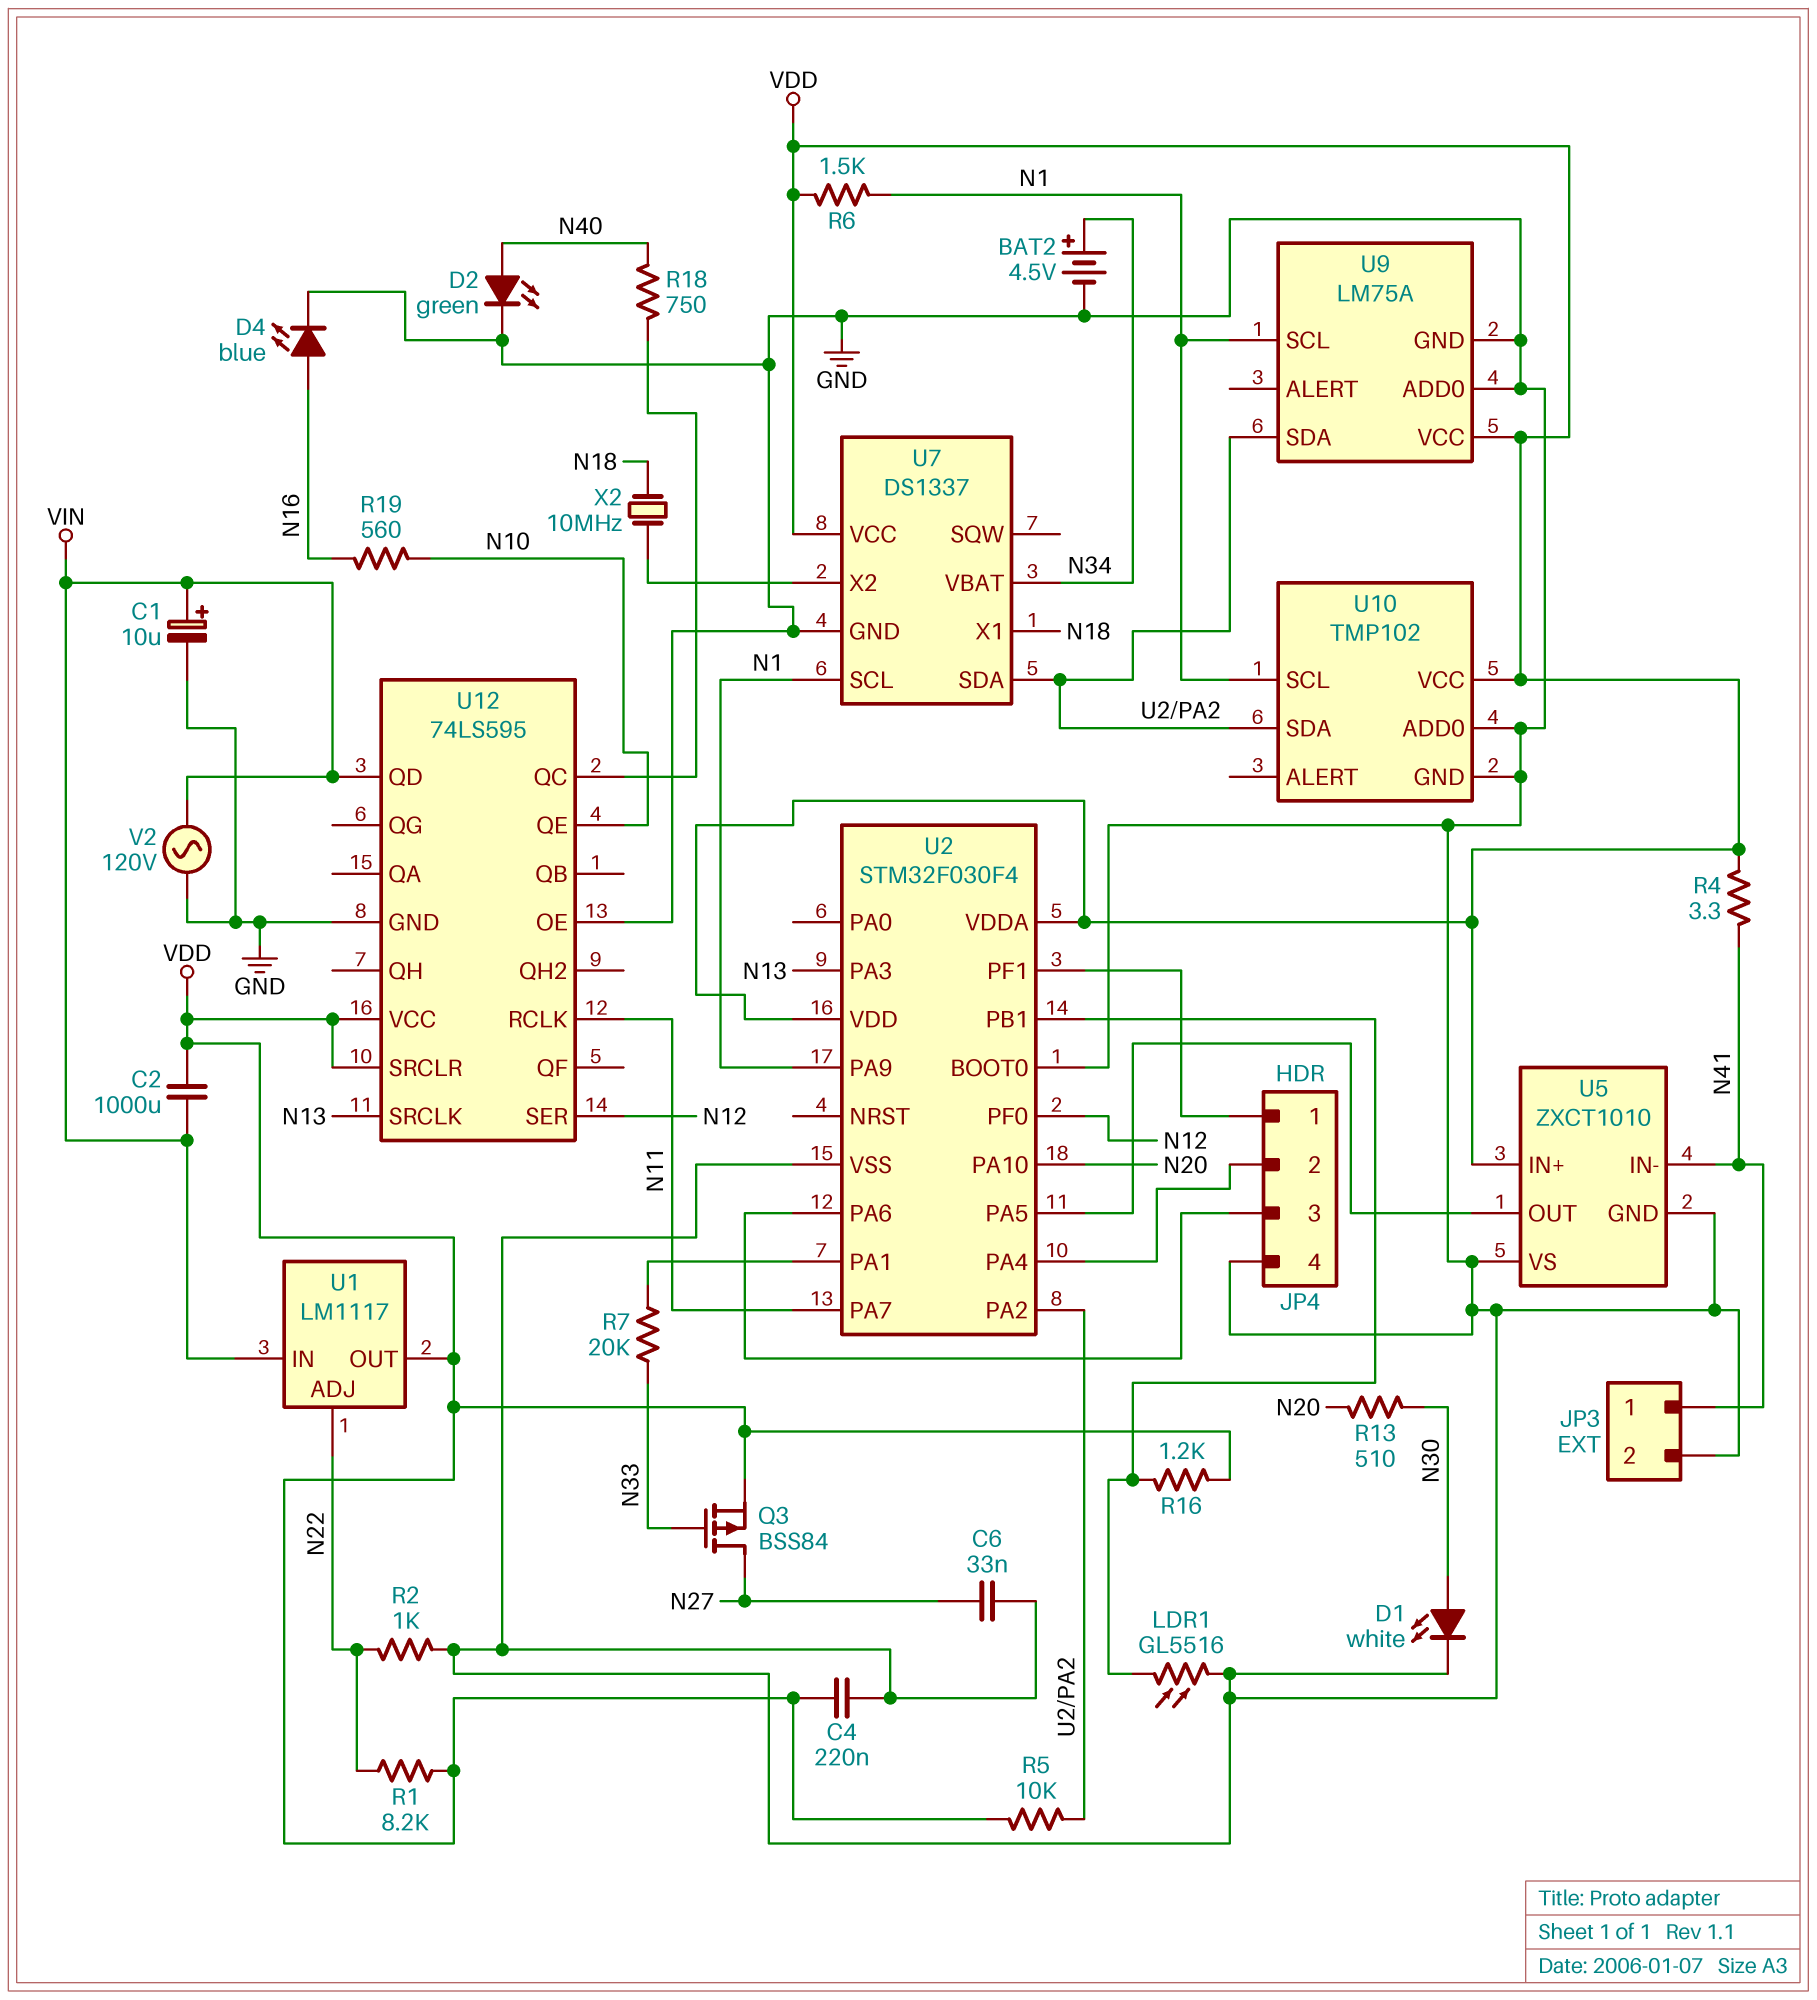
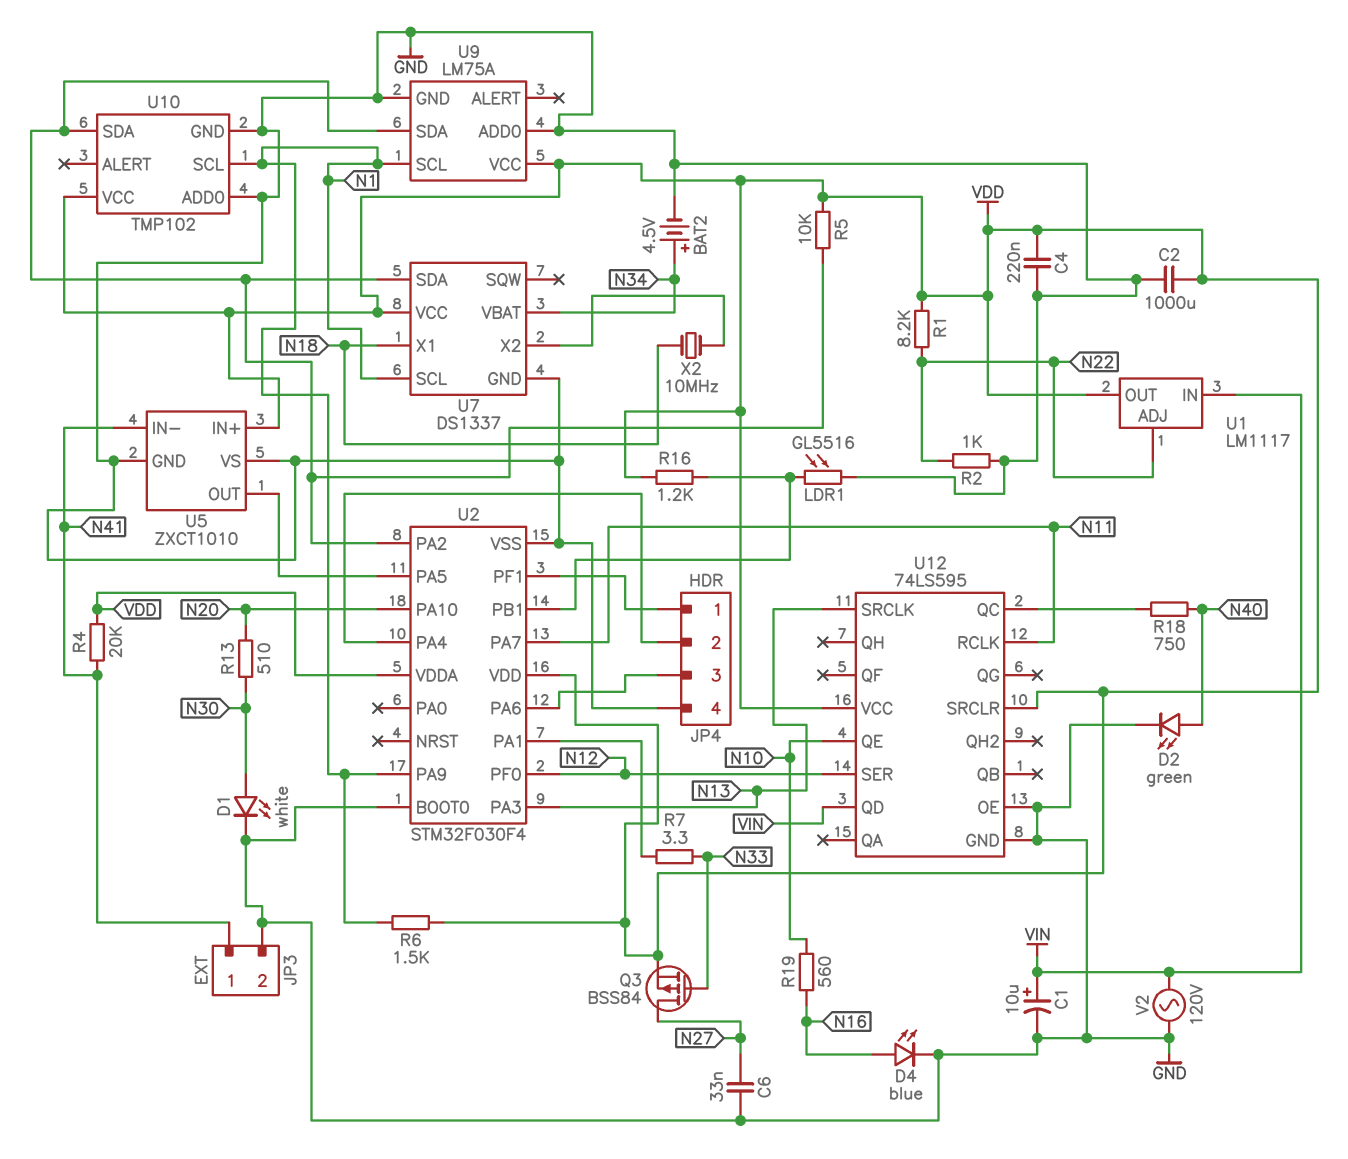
C2: 1000uF (VDD, VIN) -> 1000uF (GND, VDD)
R4: 3.3 (N41, VDD) -> 20k (N41, VDD)
R7: 20k (N33, U2/PA1) -> 3.3 (N33, U2/PA1)

